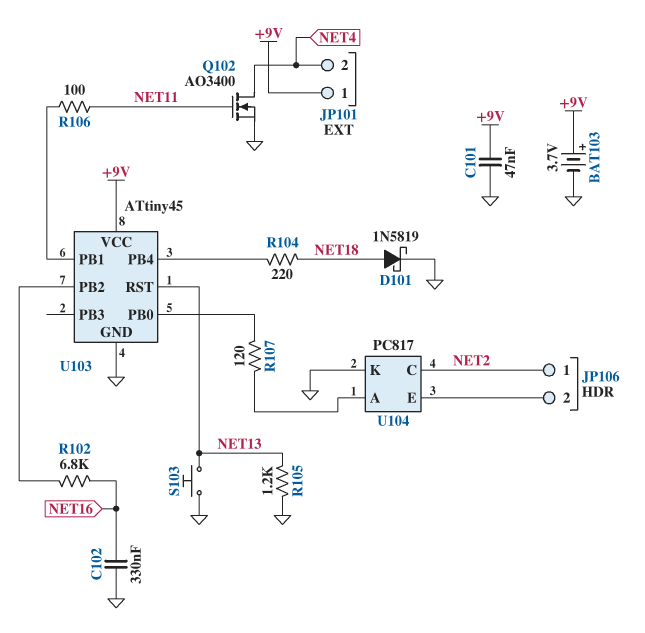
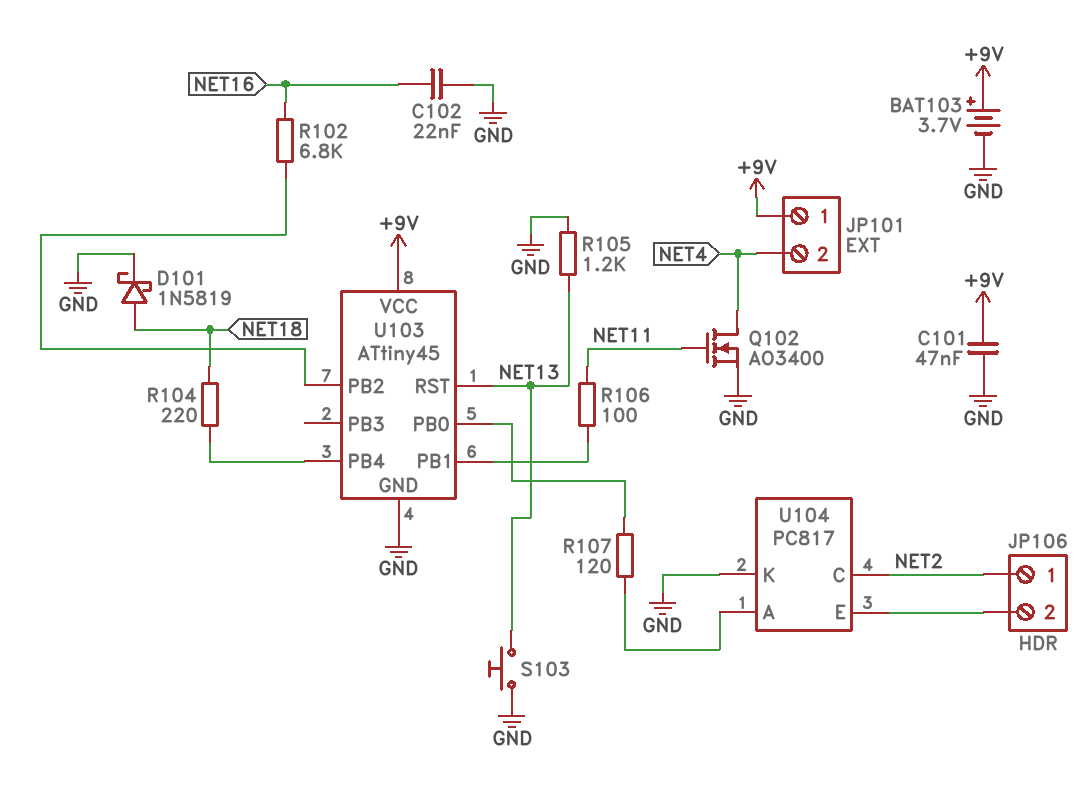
C102: 330nF (GND, NET16) -> 22nF (GND, NET16)

